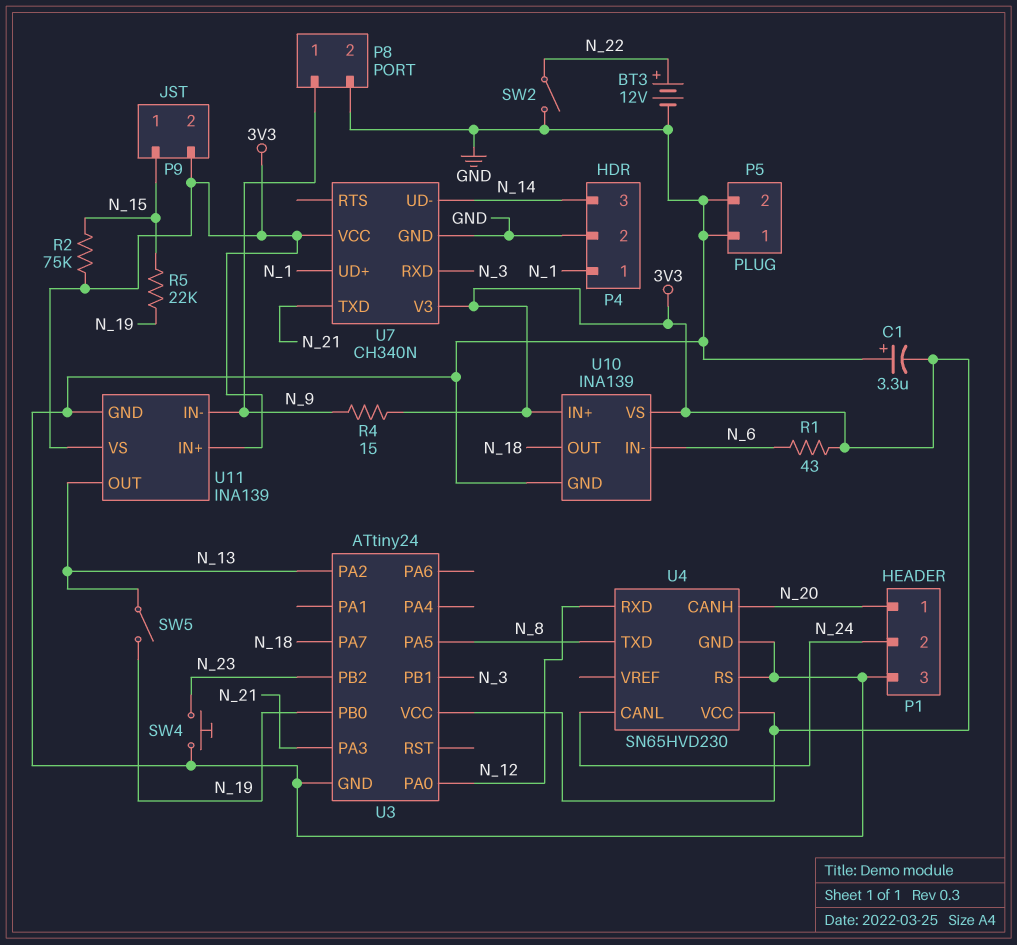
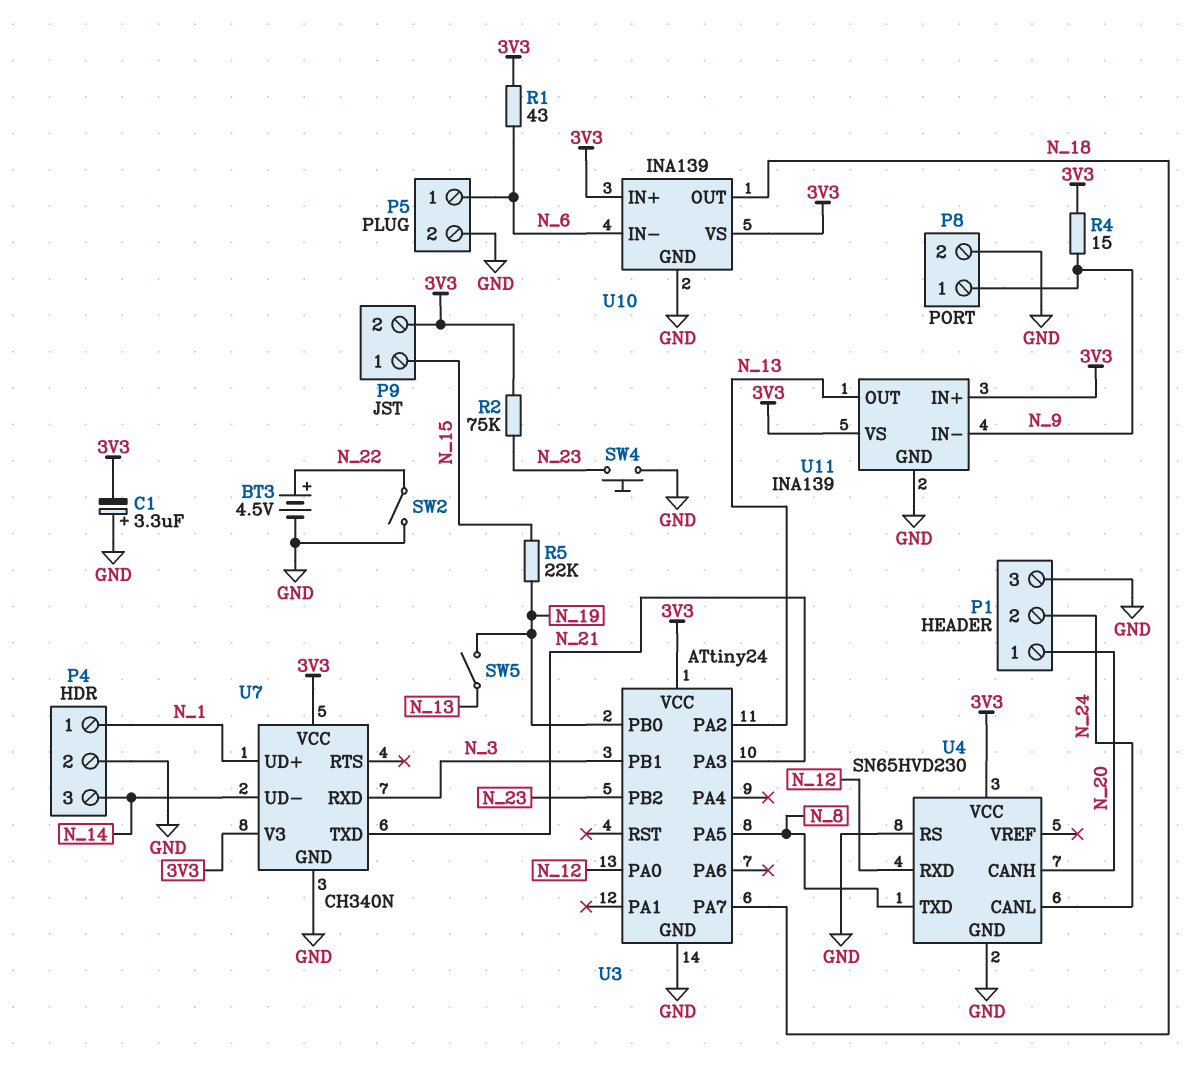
BT3: 12V (plus N_22, minus GND) -> 4.5V (plus N_22, minus GND)
P5 pin 1: GND -> N_6
R2: 75k (3V3, N_15) -> 75k (3V3, N_23)

